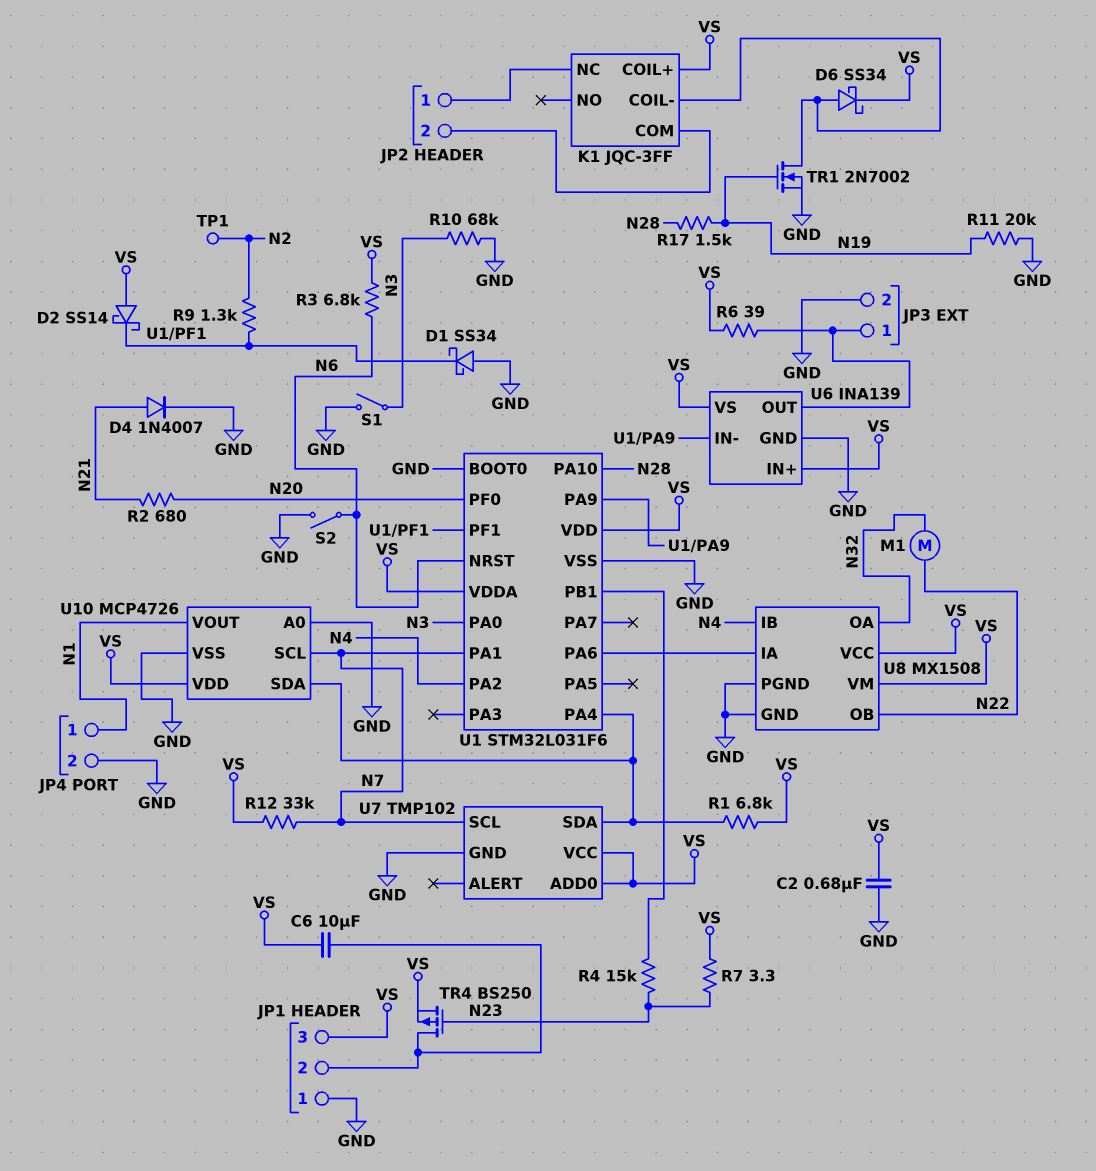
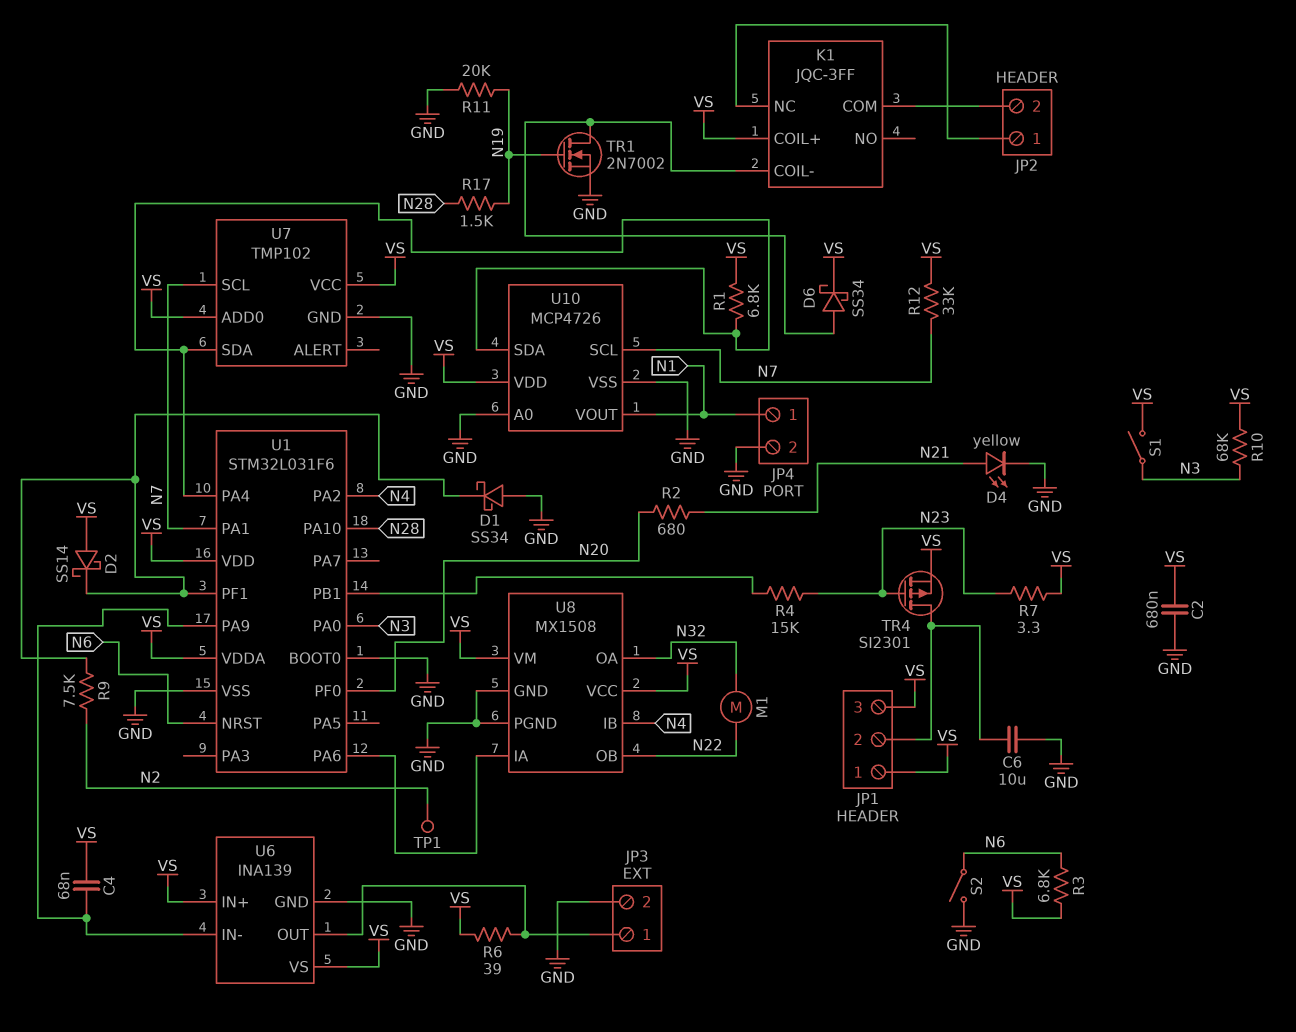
C4: none -> 68nF (U1/PA9, VS)
C6: 10uF (JP1/2, VS) -> 10uF (GND, JP1/2)
D4: diode 1N4007 (A N21, K GND) -> LED yellow (A N21, K GND)
JP1 pin 1: GND -> VS
R9: 1.3k (N2, U1/PF1) -> 7.5k (N2, U1/PF1)
R10: 68k (GND, N3) -> 68k (N3, VS)
S1: switch (GND, N3) -> switch (N3, VS)
TR4: PMOS BS250 (G N23, D JP1/2, S VS) -> PMOS SI2301 (G N23, D JP1/2, S VS)

